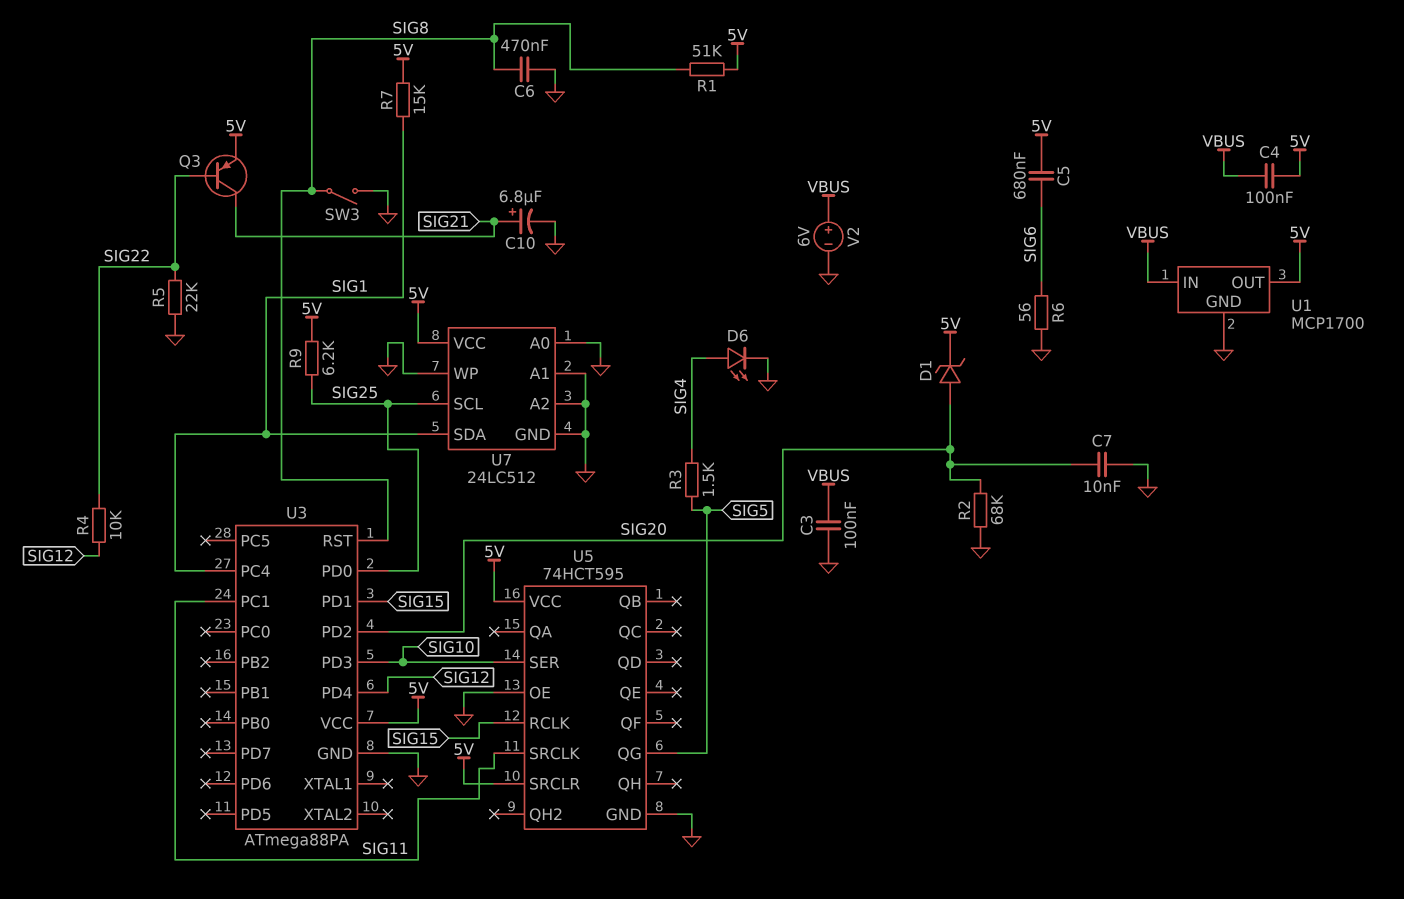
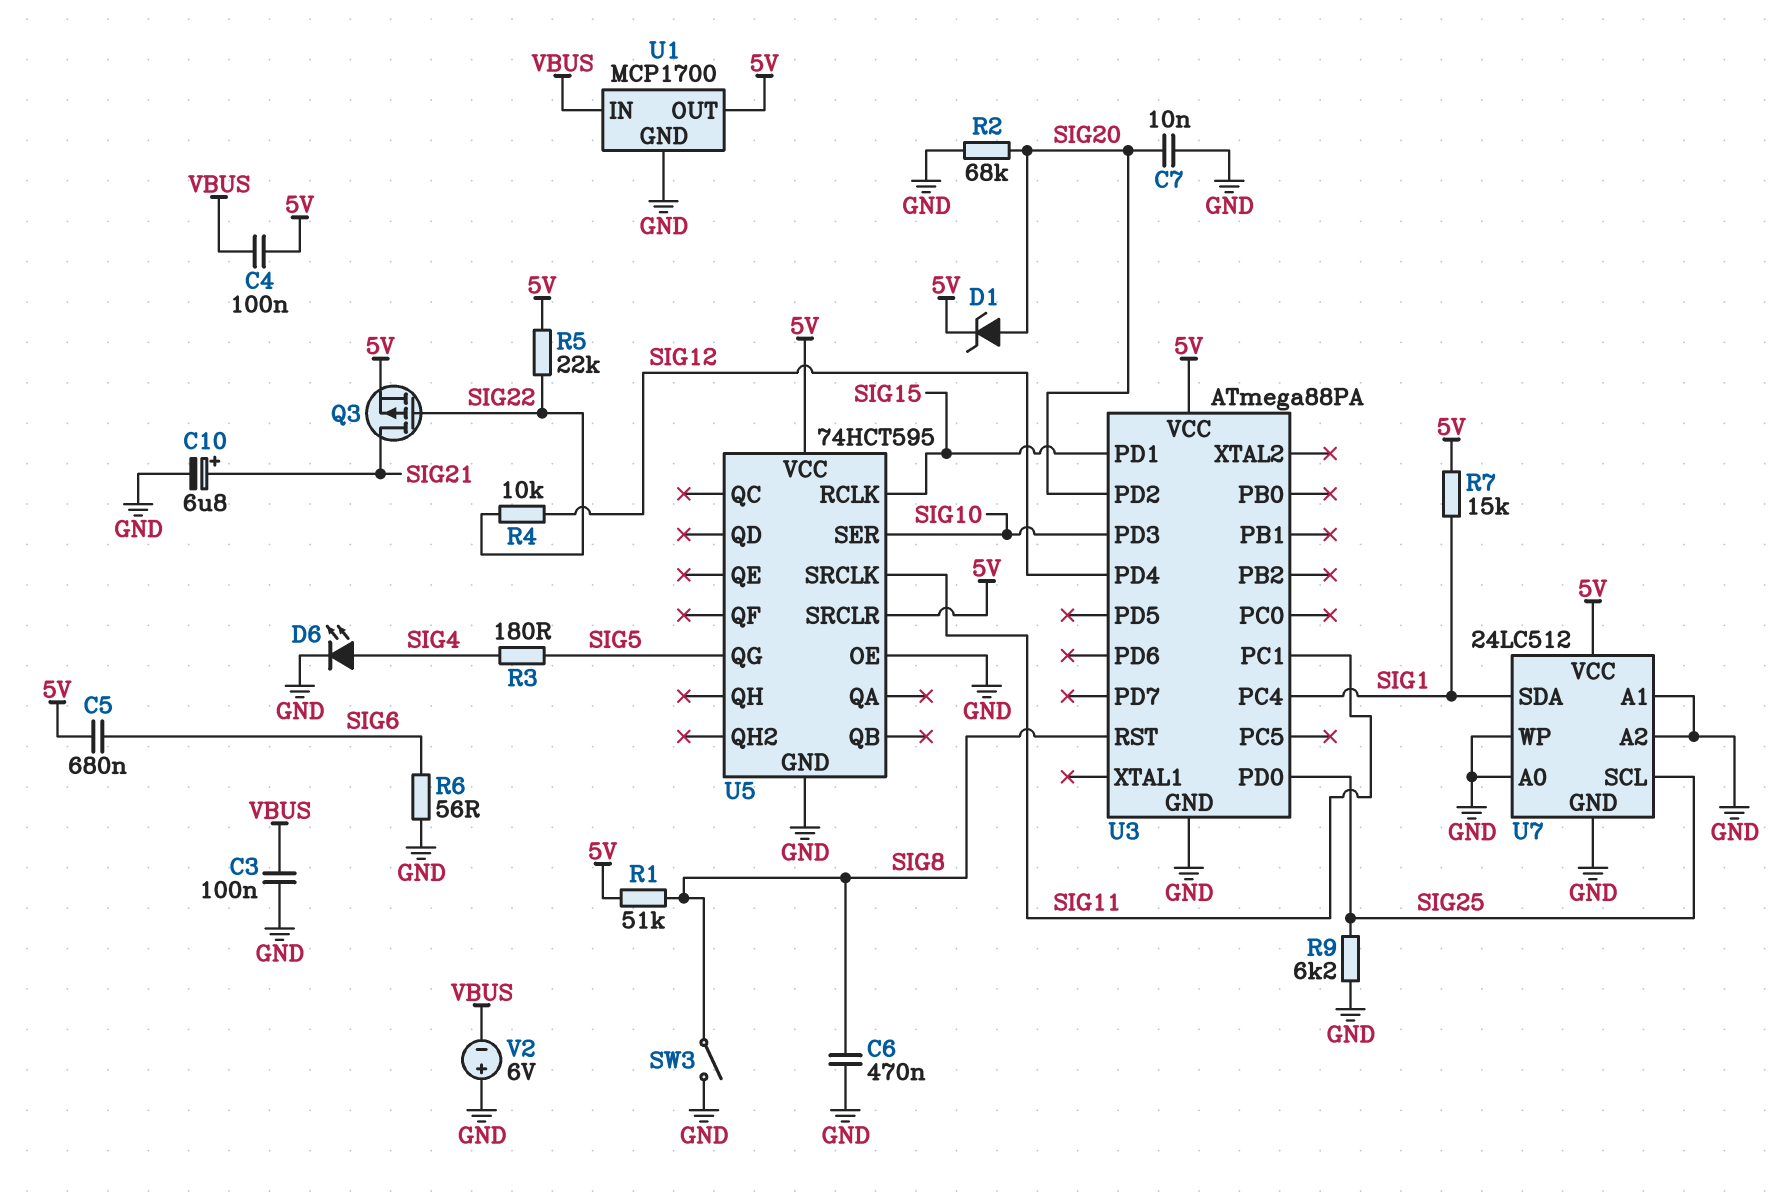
Q3: PNP (B SIG22, C SIG21, E 5V) -> PMOS (G SIG22, D SIG21, S 5V)
R3: 1.5k (SIG4, SIG5) -> 180 (SIG4, SIG5)
R5: 22k (GND, SIG22) -> 22k (5V, SIG22)
R9: 6.2k (5V, SIG25) -> 6.2k (GND, SIG25)
V2: 6V (plus VBUS, minus GND) -> 6V (plus GND, minus VBUS)

